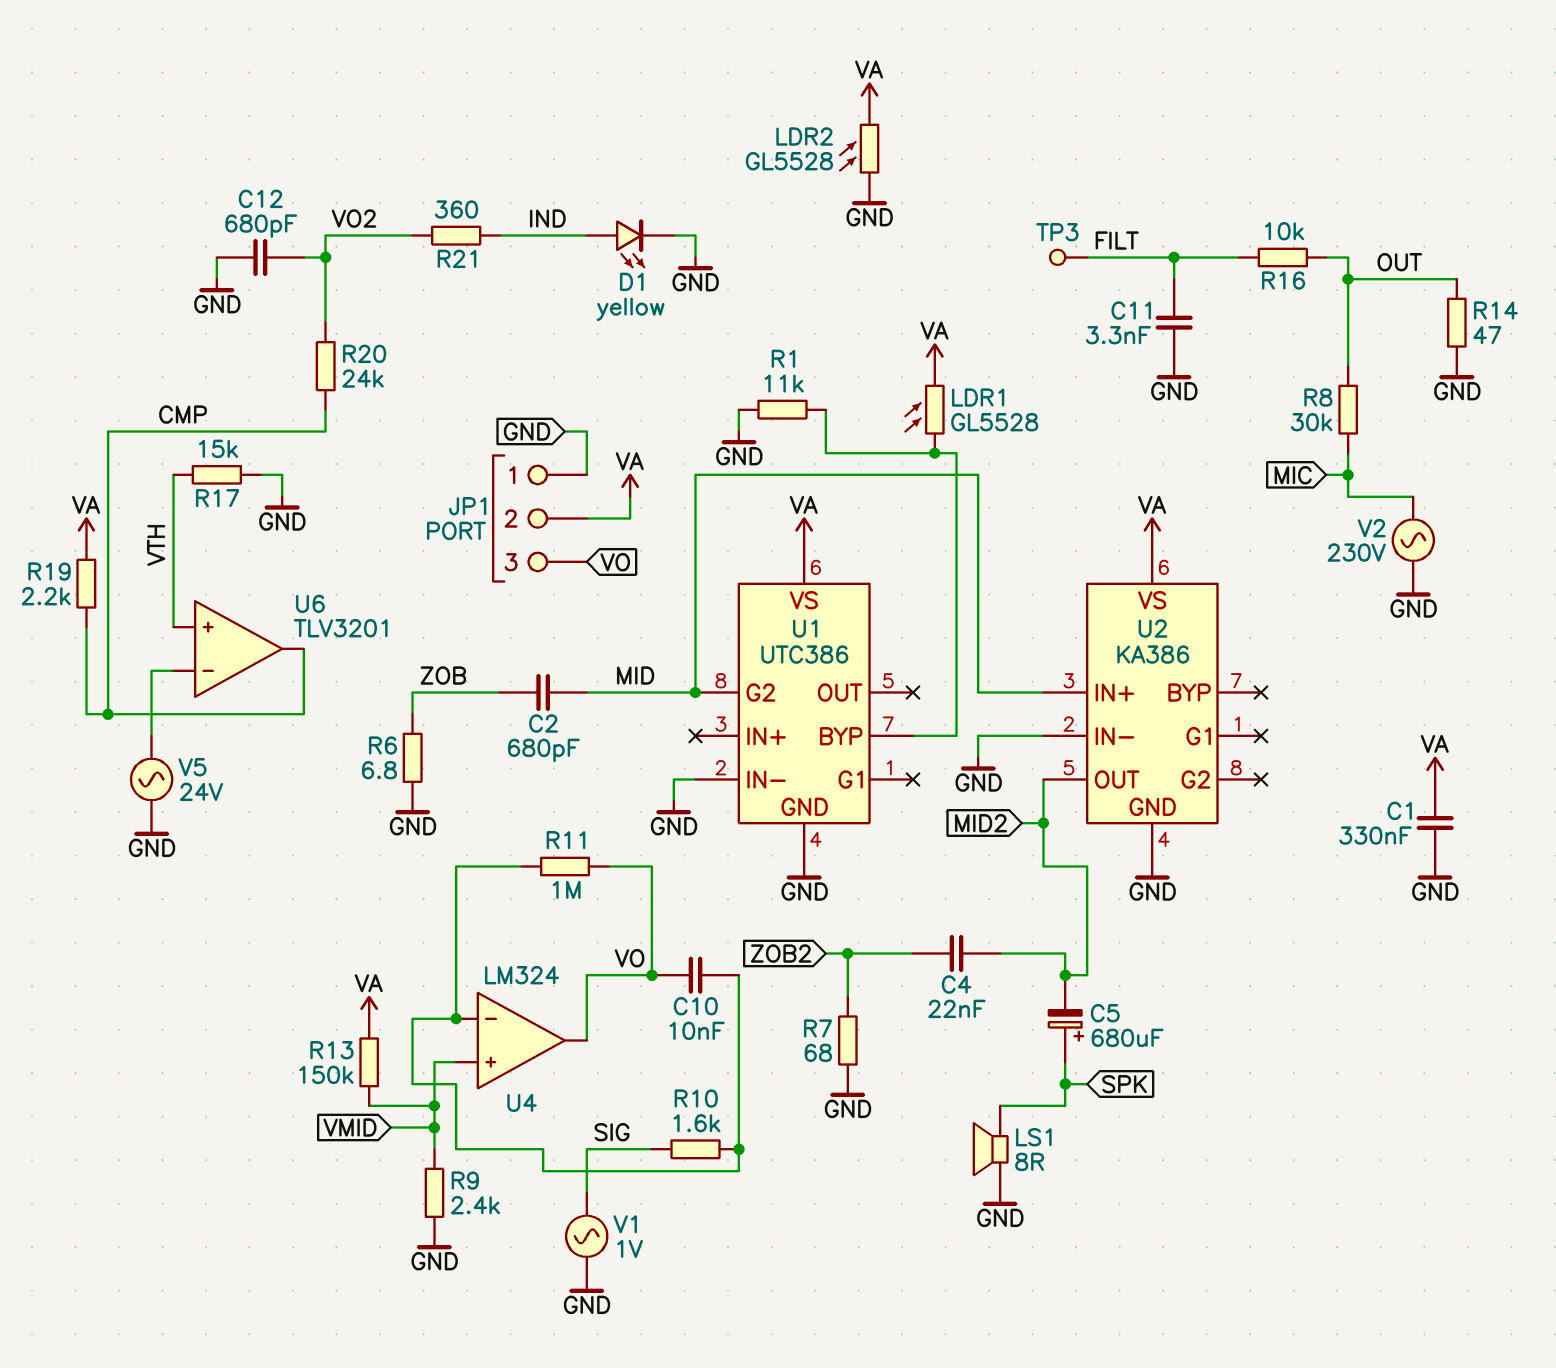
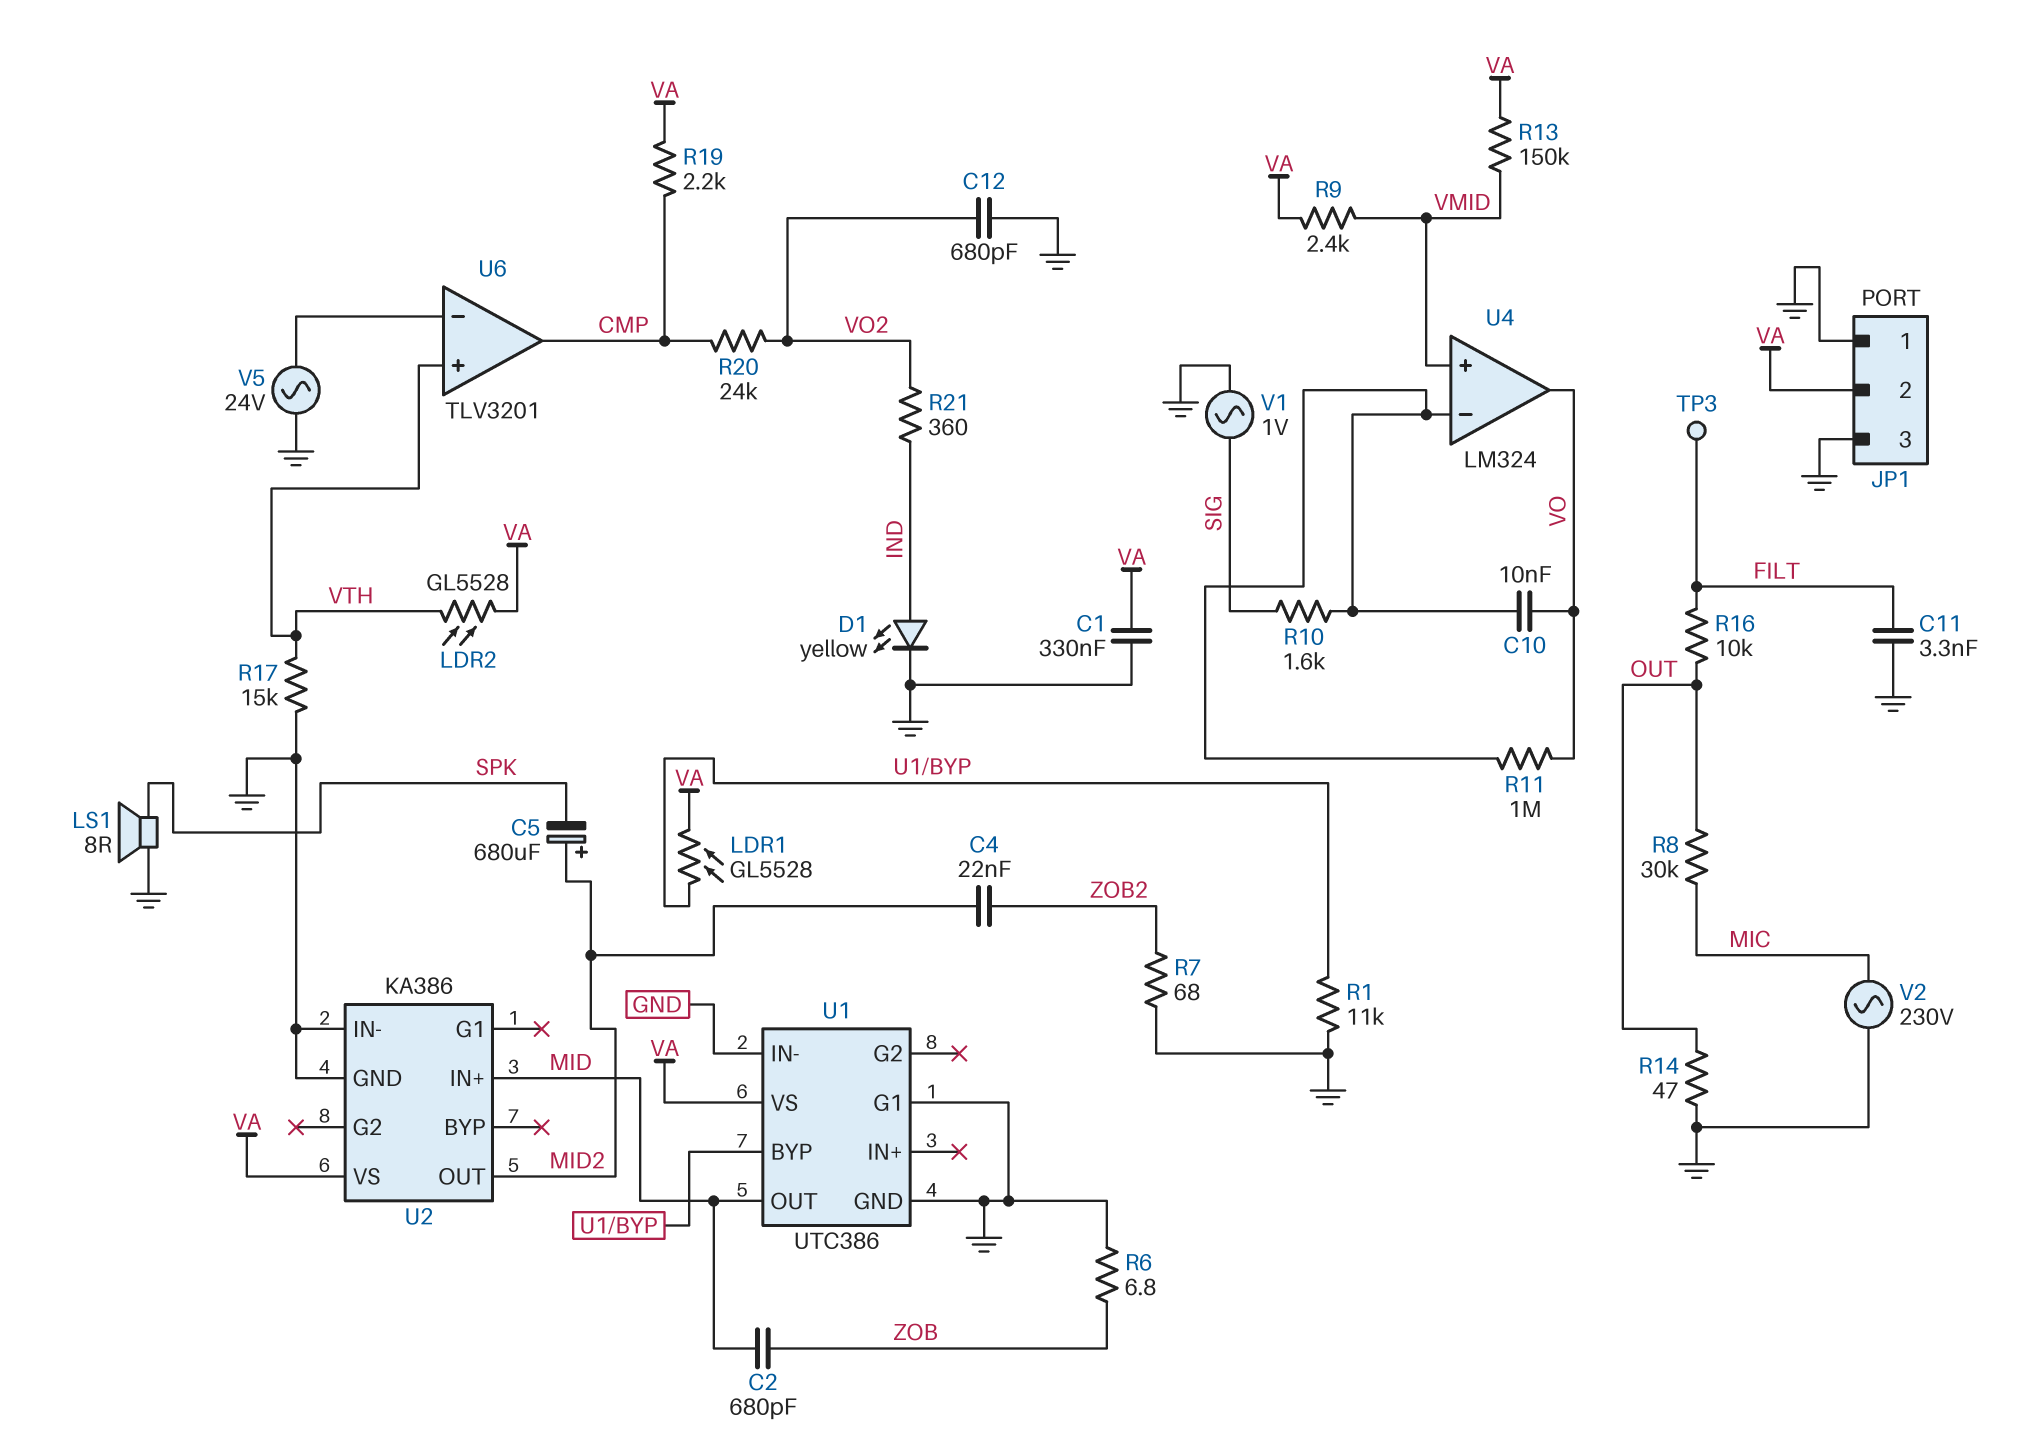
C5: 680uF (plus SPK, minus MID2) -> 680uF (plus MID2, minus SPK)
JP1 pin 3: VO -> GND
LDR2: GL5528 (GND, VA) -> GL5528 (VA, VTH)
R9: 2.4k (GND, VMID) -> 2.4k (VA, VMID)
U1 pin G1: none -> GND
U1 pin G2: MID -> none
U1 pin OUT: none -> MID

